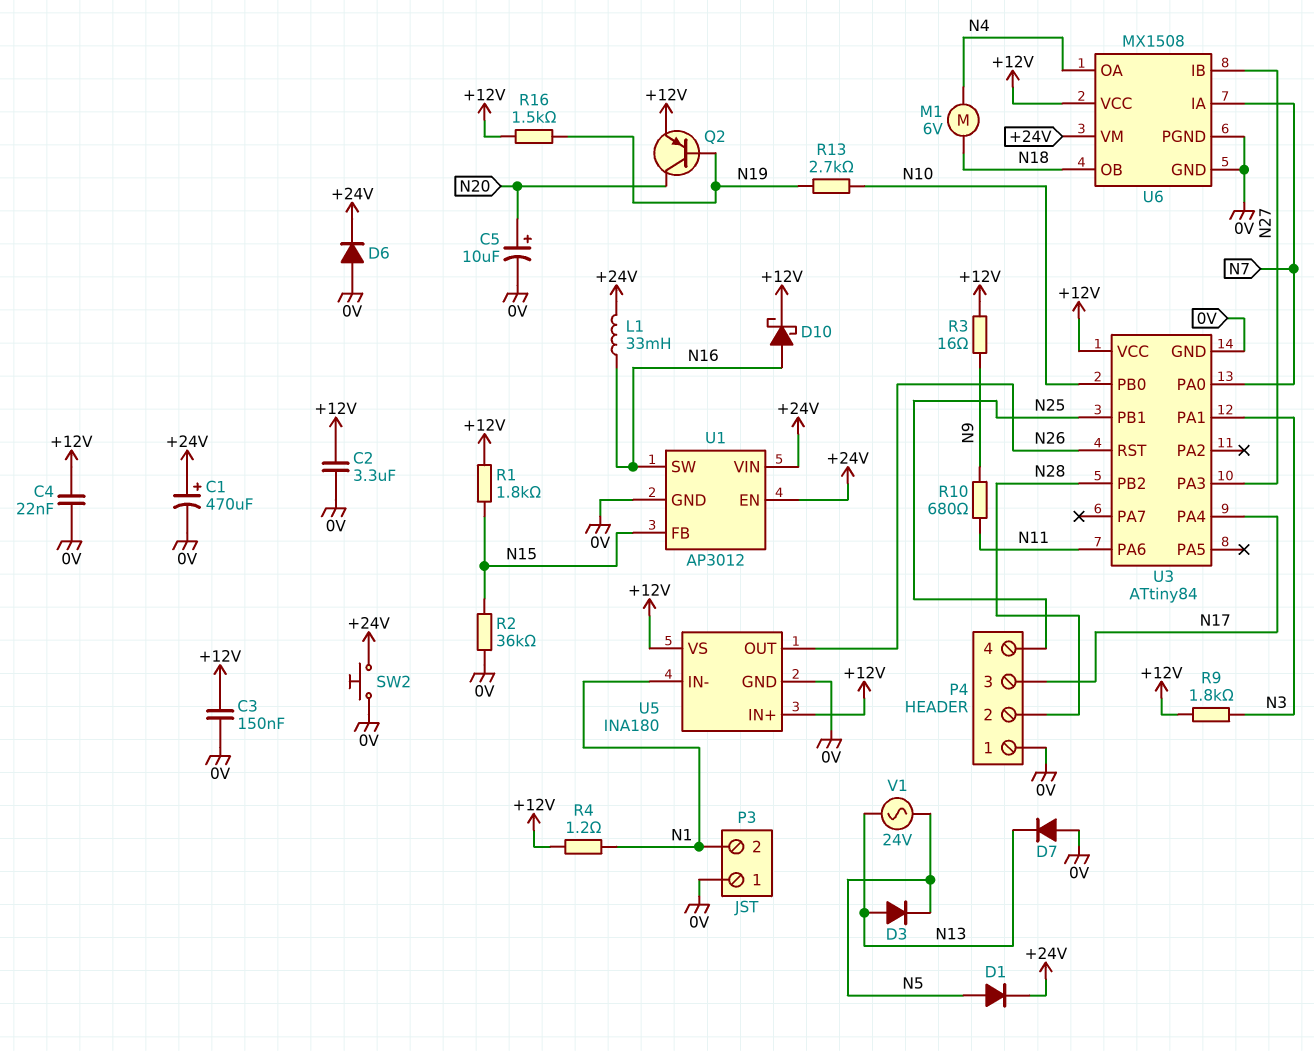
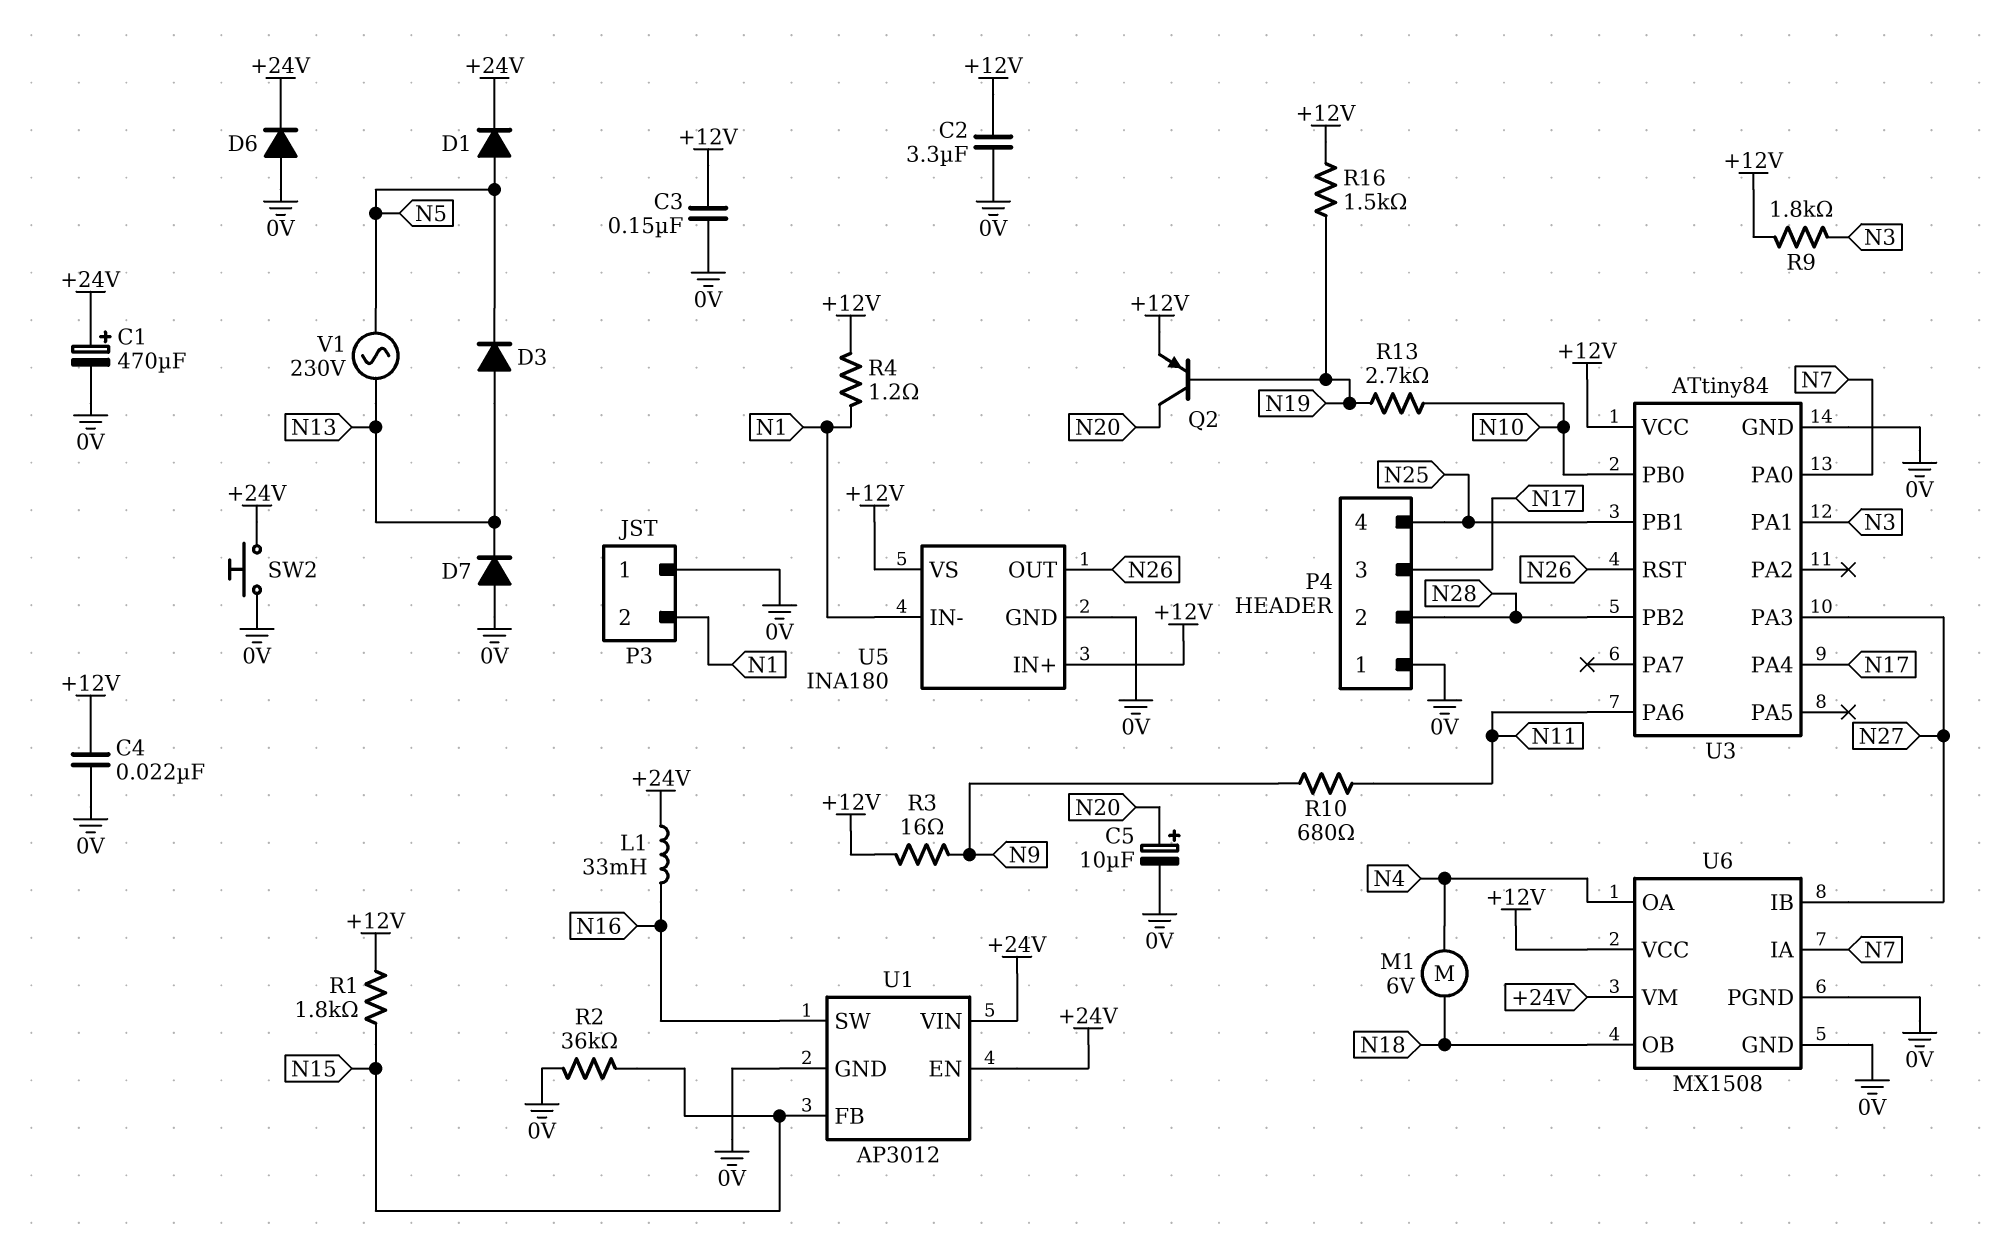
D10: schottky (A N16, K +12V) -> none
V1: AC 24V (N5, N13) -> AC 230V (N5, N13)

